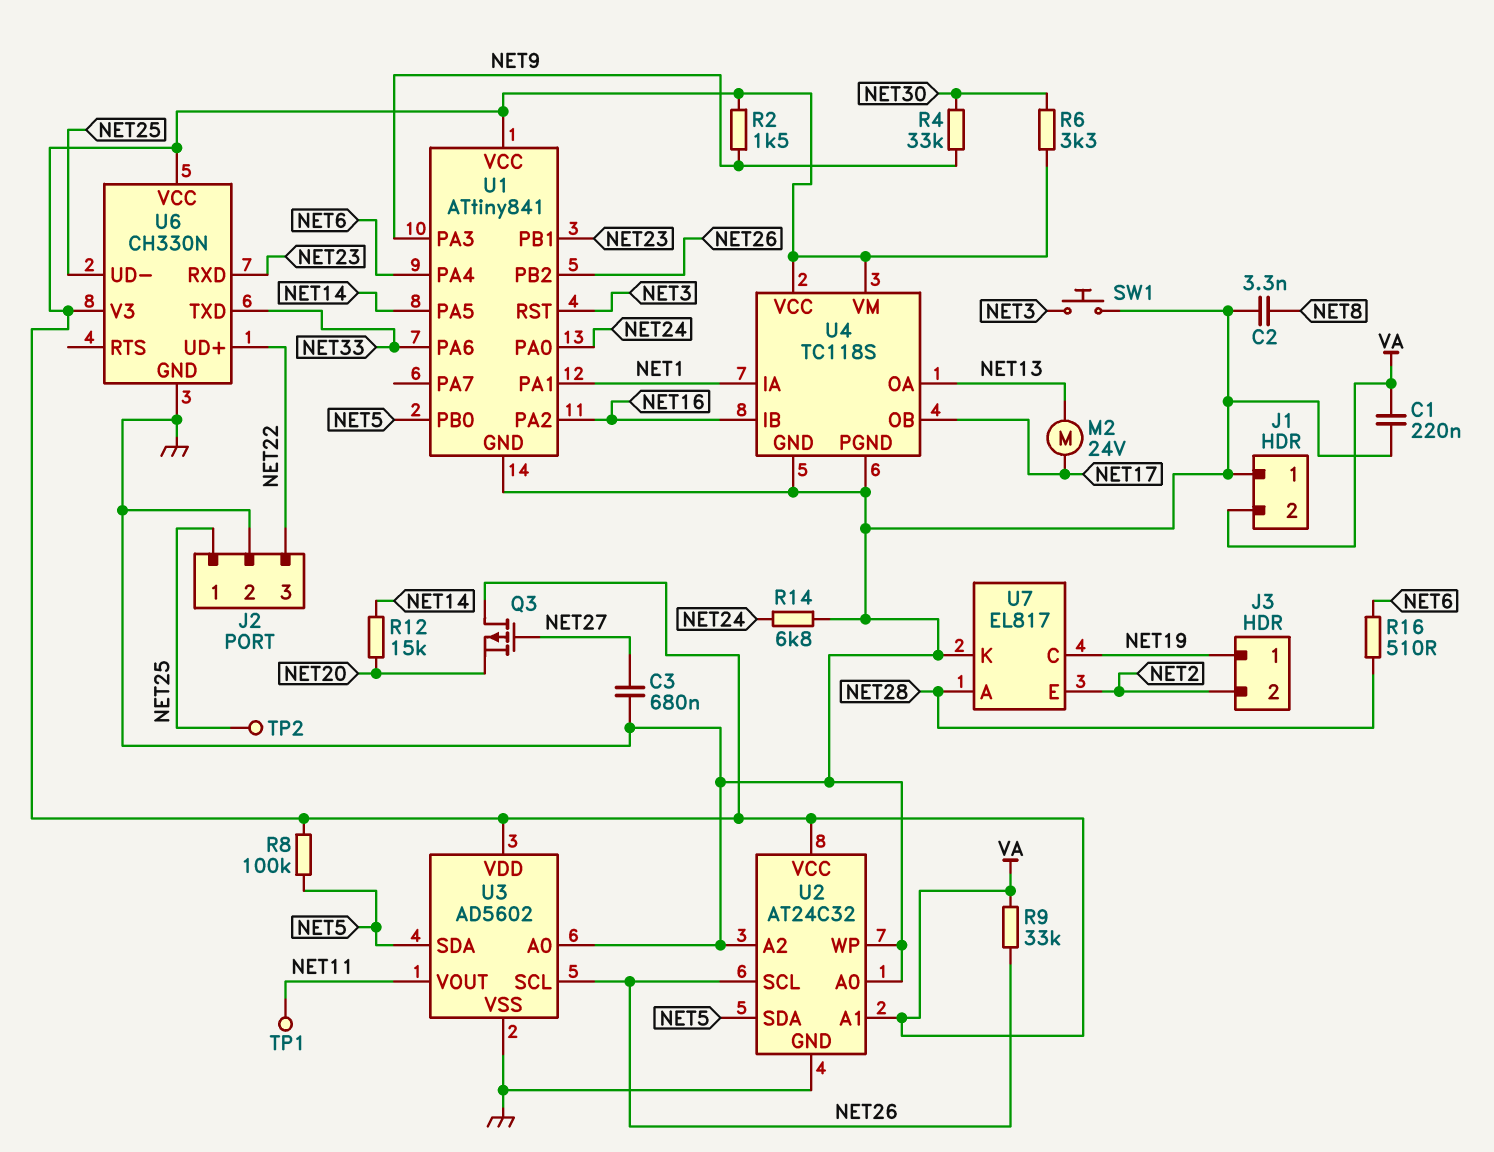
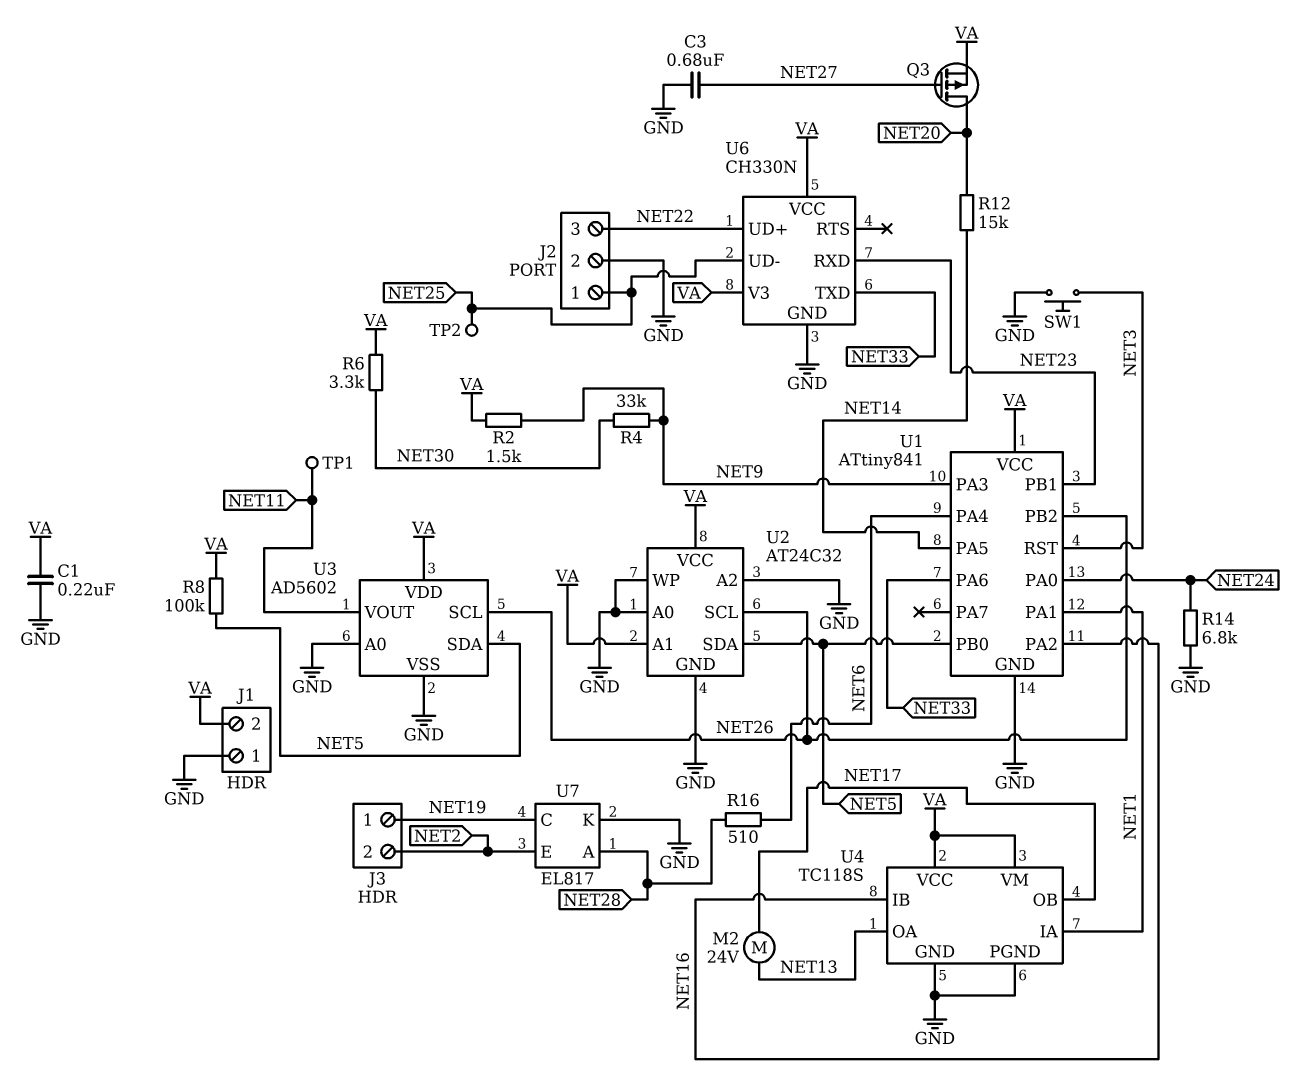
C2: 3.3nF (GND, NET8) -> none
Q3: PMOS (G NET27, D VA, S NET20) -> PMOS (G NET27, D NET20, S VA)
R9: 33k (NET26, VA) -> none

